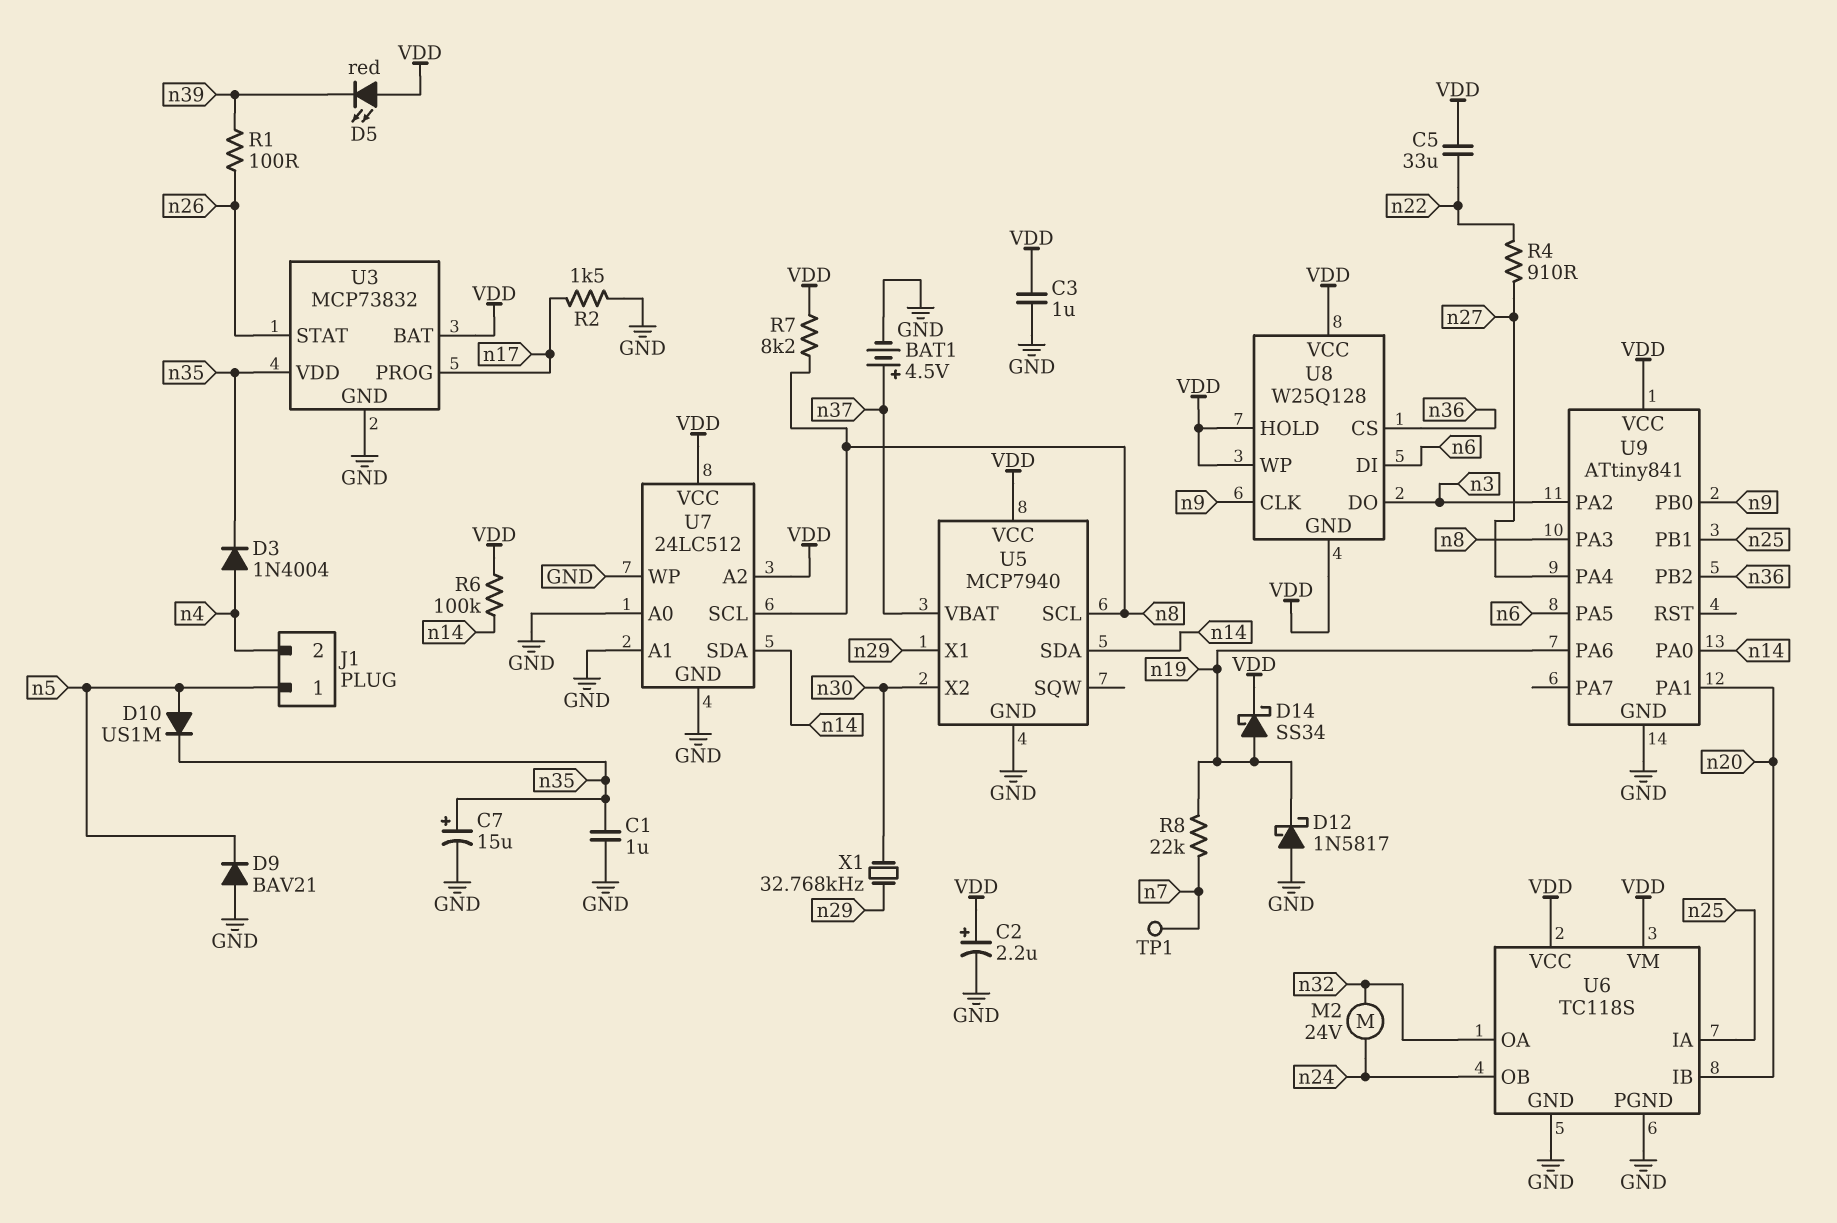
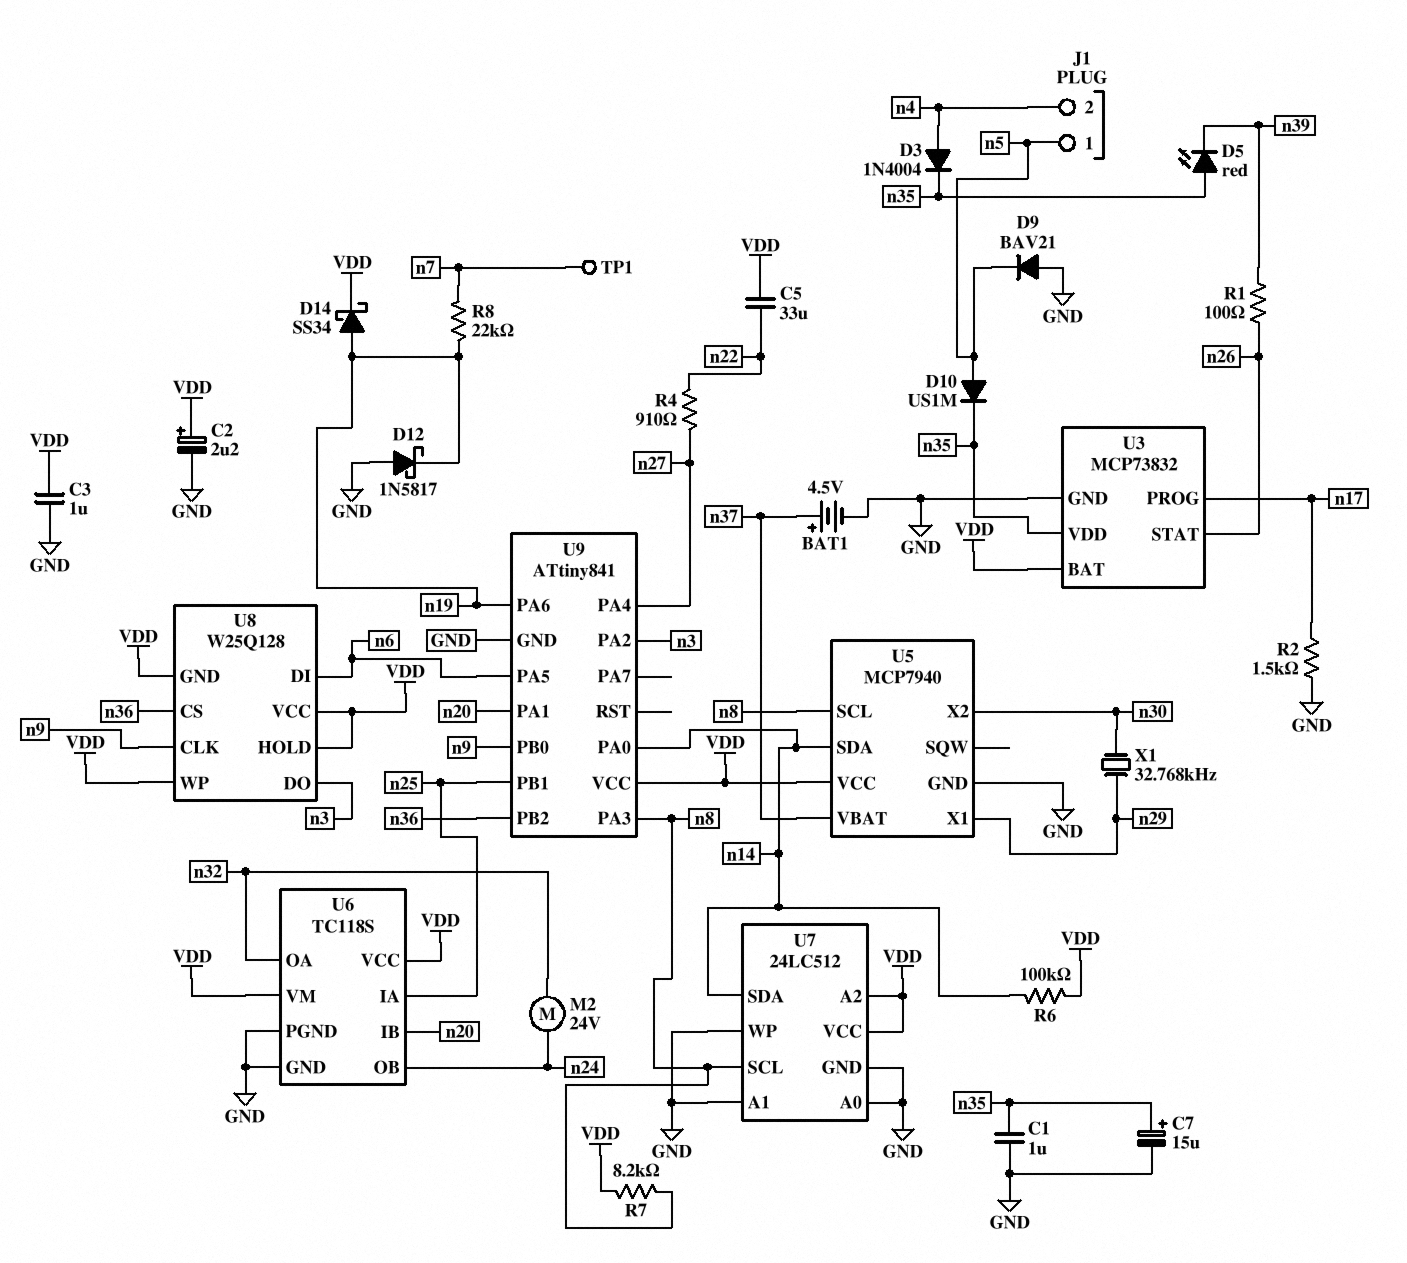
D5: LED red (A VDD, K n39) -> LED red (A n35, K n39)

